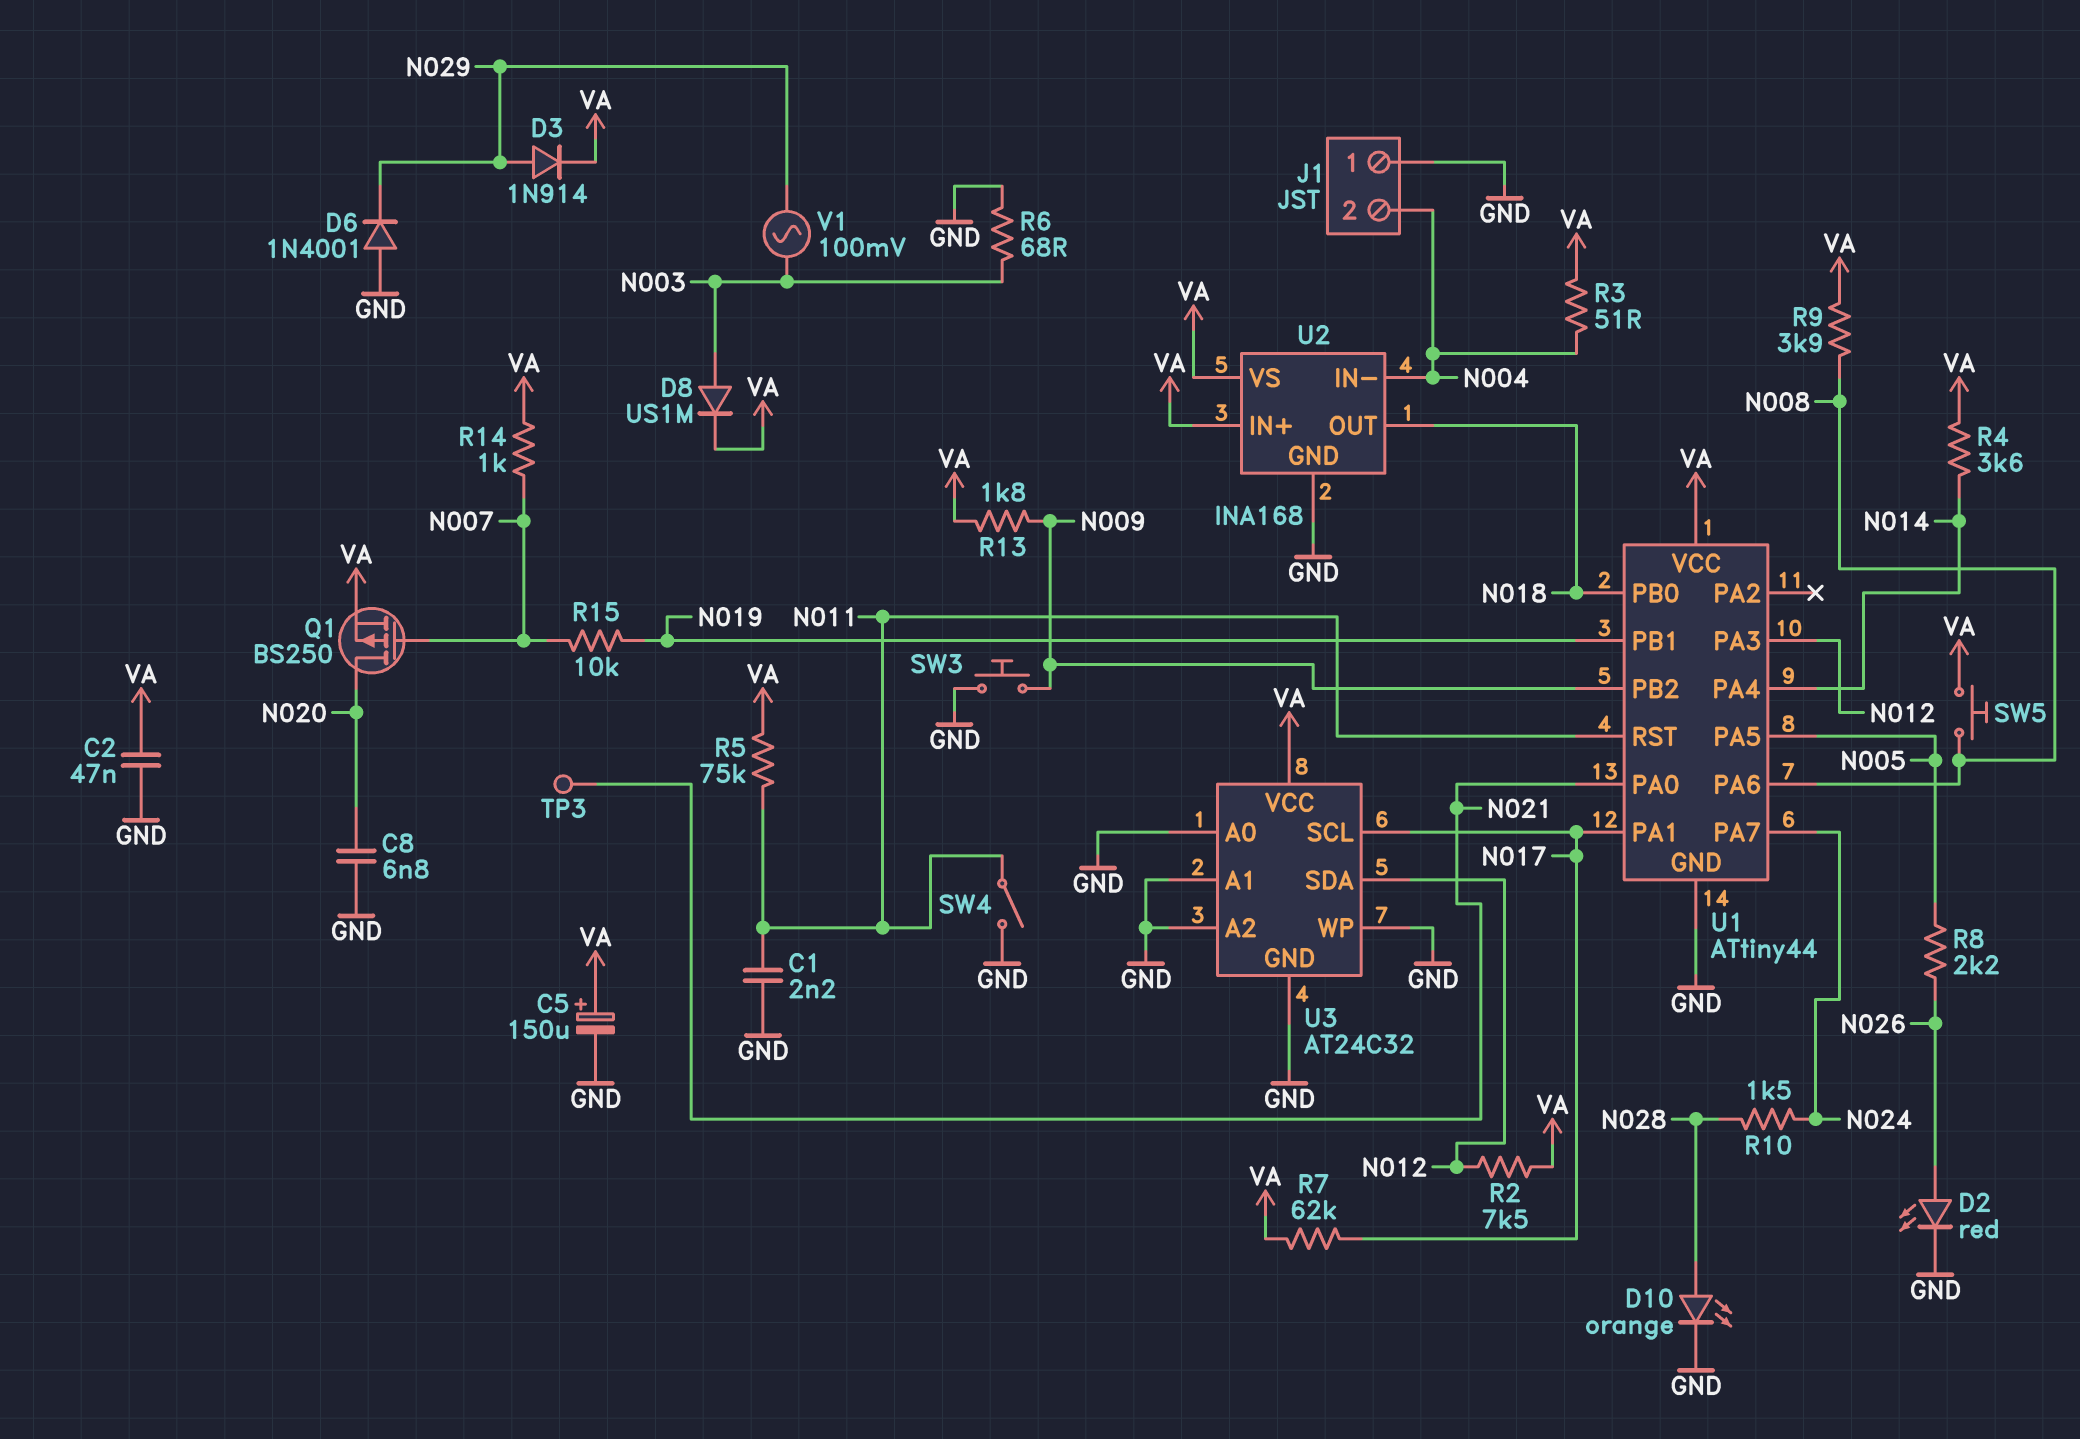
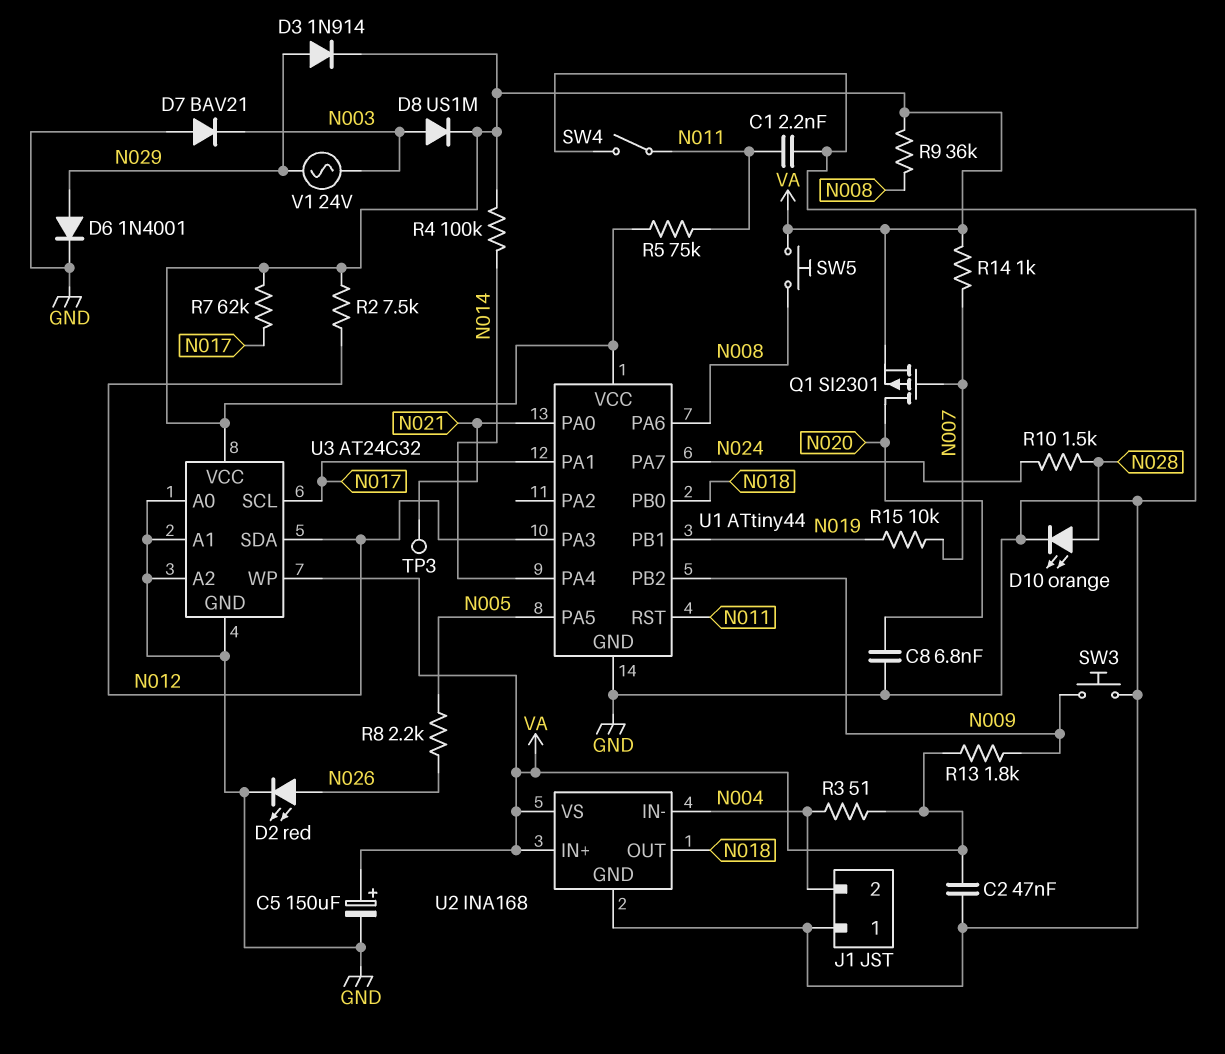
D6: diode 1N4001 (A GND, K N029) -> diode 1N4001 (A N029, K GND)
D7: none -> diode BAV21 (A GND, K N003)
Q1: PMOS BS250 (G N007, D N020, S VA) -> PMOS SI2301 (G N007, D N020, S VA)
R4: 3.6k (N014, VA) -> 100k (N014, VA)
R6: 68 (GND, N003) -> none
R9: 3.9k (N008, VA) -> 36k (N008, VA)
U3 pin WP: GND -> VA
V1: AC 100mV (N003, N029) -> AC 24V (N003, N029)

